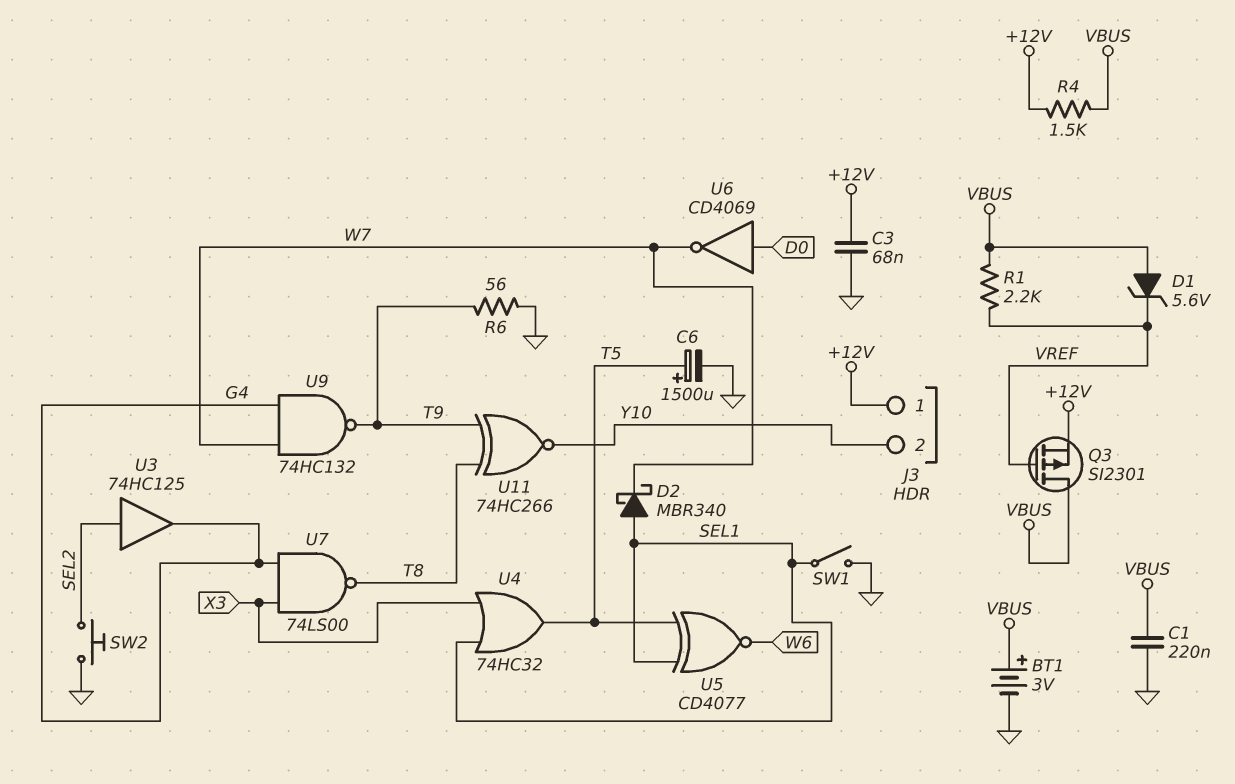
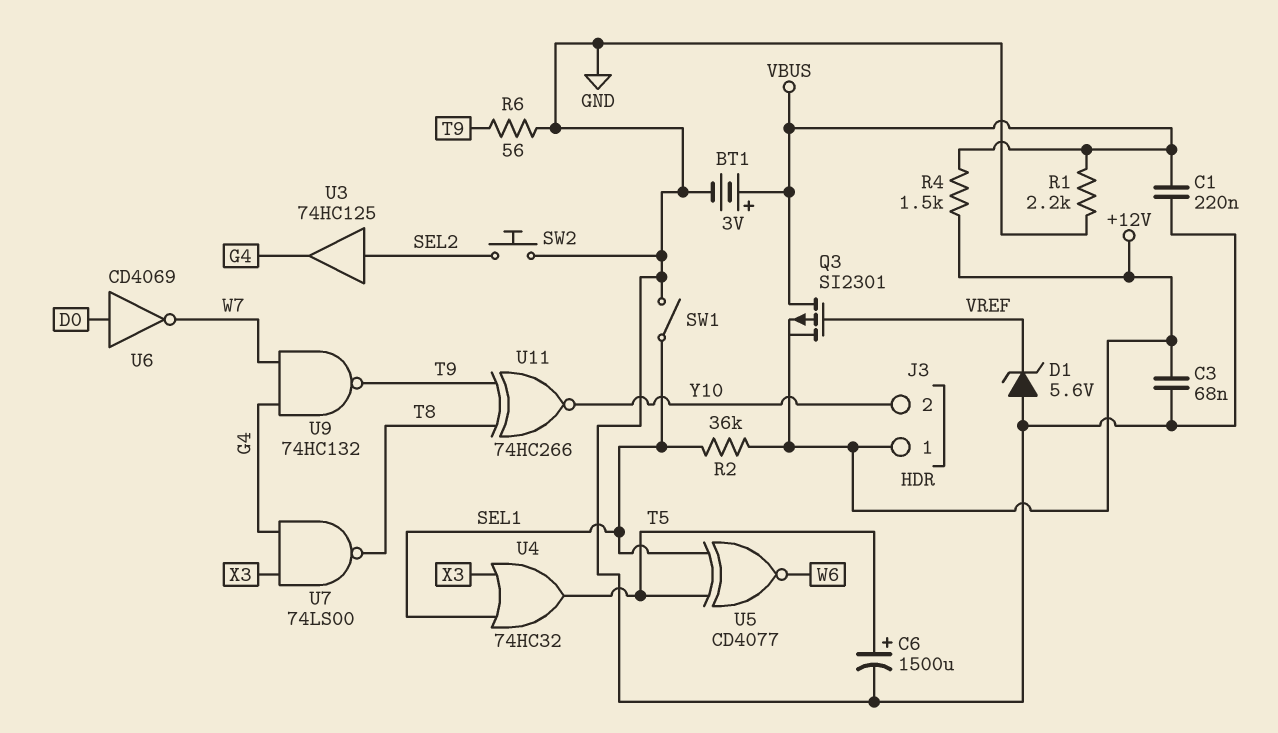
D1: zener 5.6V (A VBUS, K VREF) -> zener 5.6V (A GND, K VREF)
D2: schottky MBR340 (A SEL1, K W7) -> none
R1: 2.2k (VBUS, VREF) -> 2.2k (GND, VBUS)
R2: none -> 36k (+12V, SEL1)

